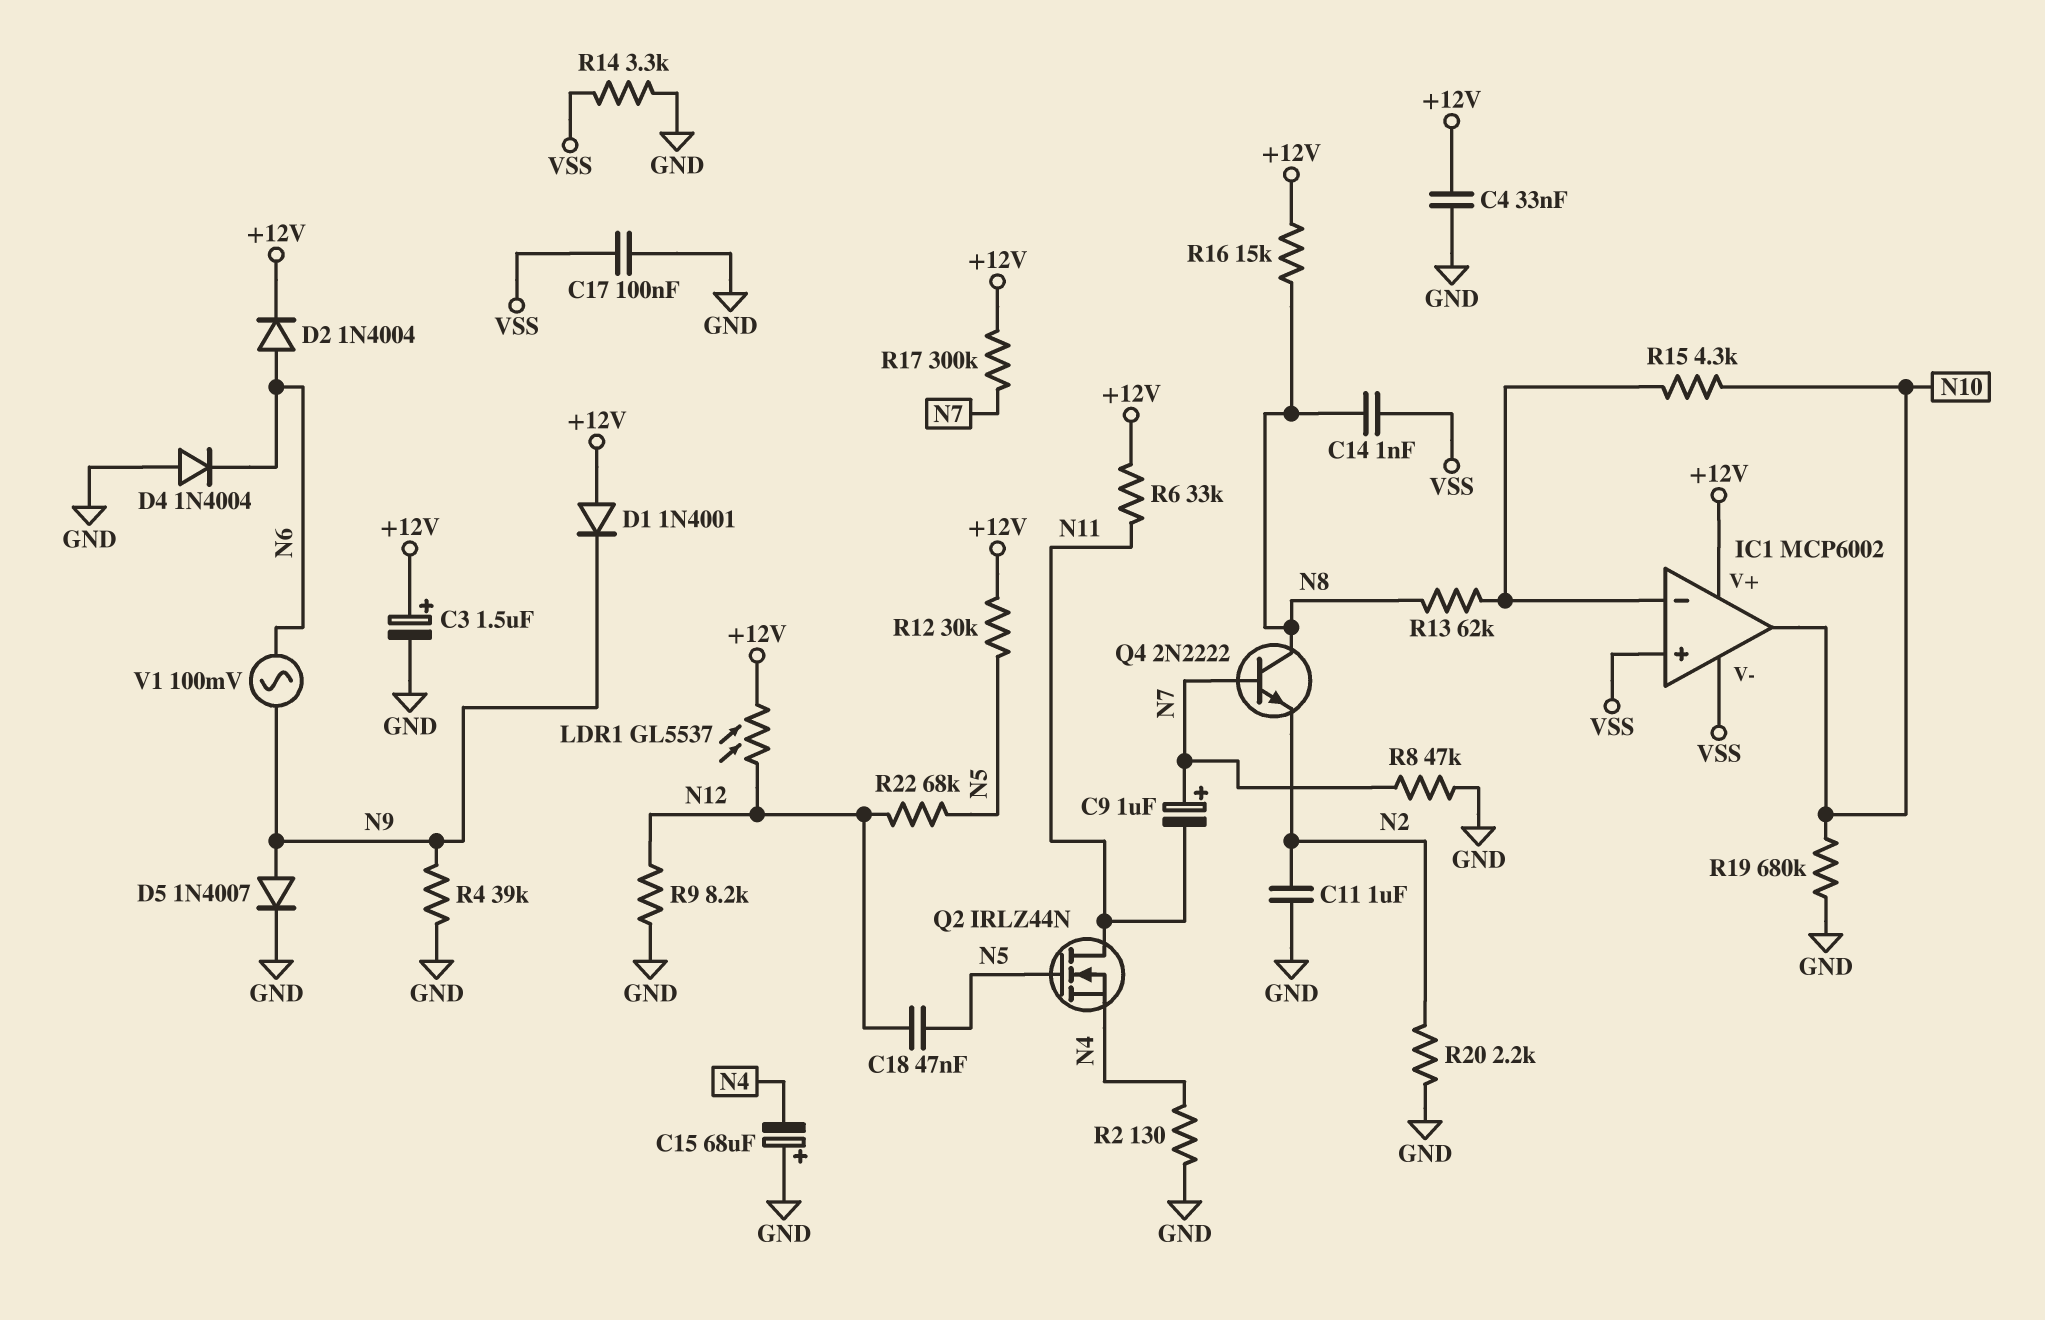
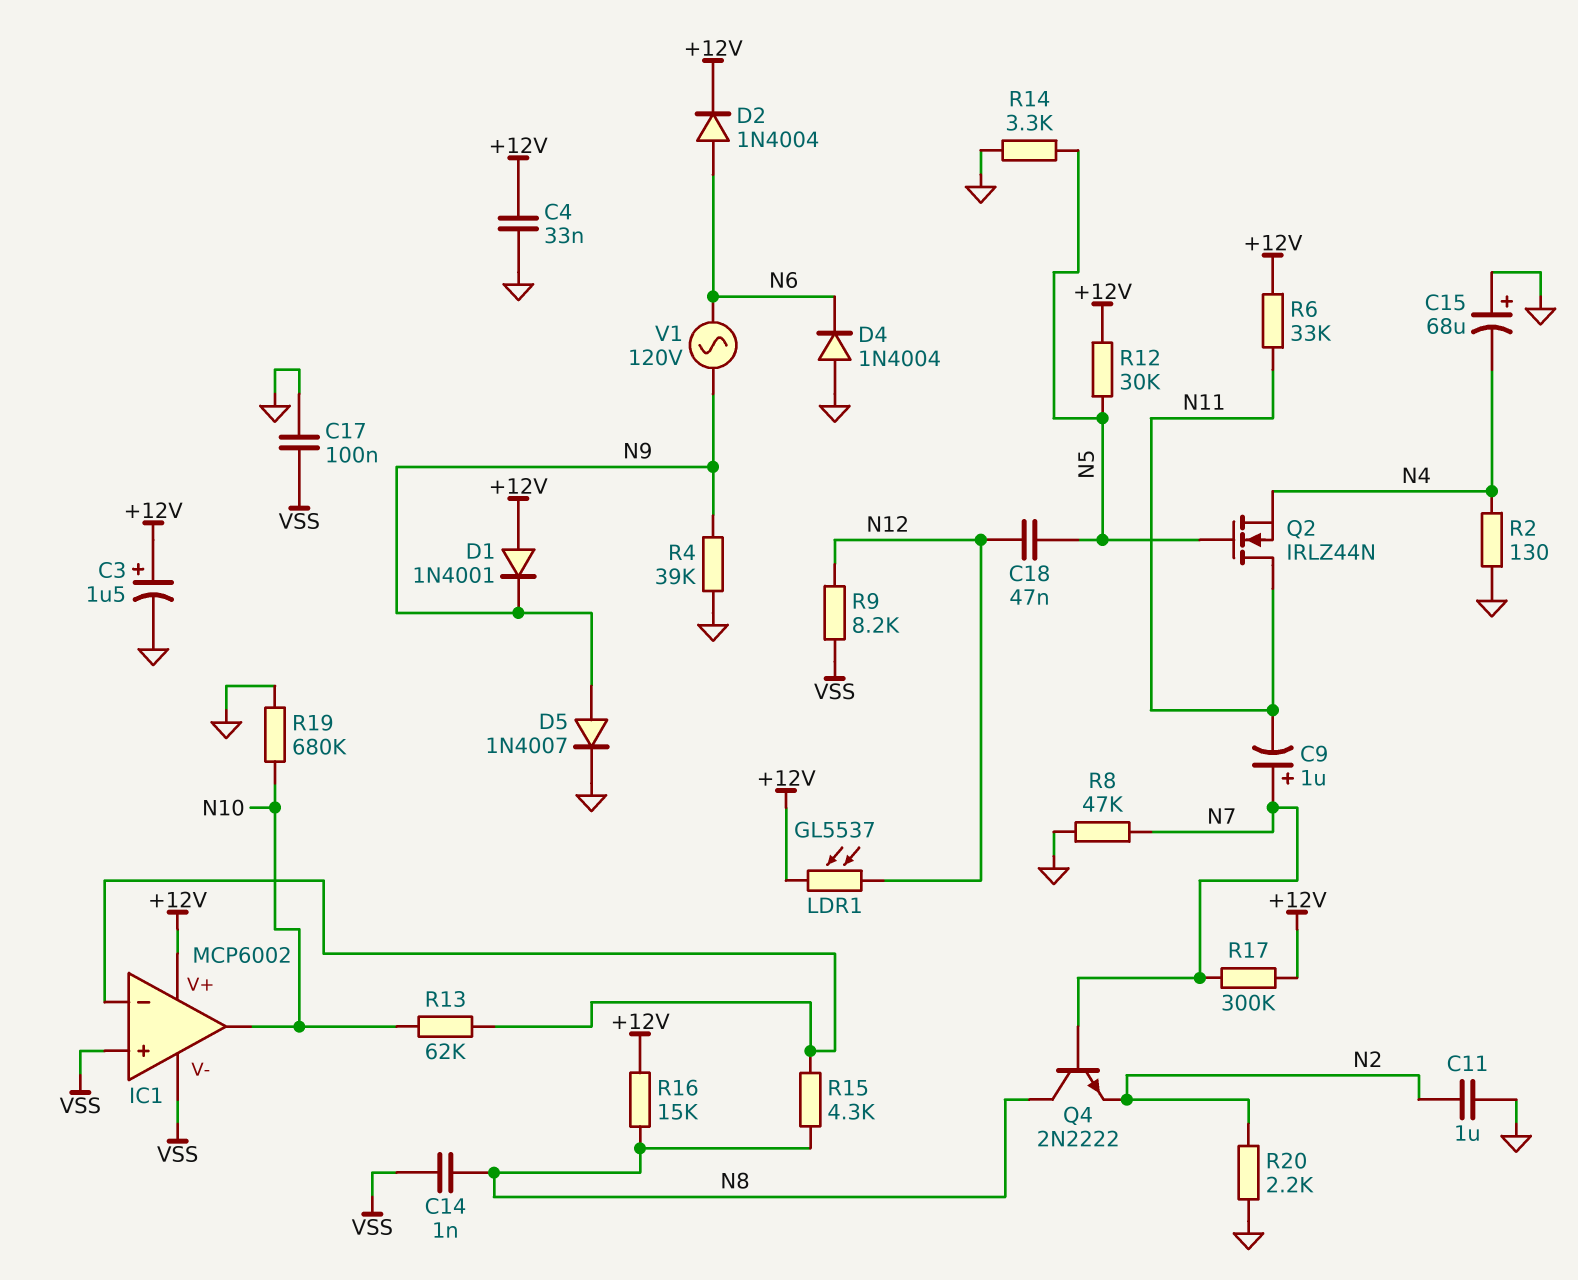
R9: 8.2k (GND, N12) -> 8.2k (N12, VSS)
R13: 62k (IC1/in-, N8) -> 62k (IC1/in-, N10)
R14: 3.3k (GND, VSS) -> 3.3k (GND, N5)
R15: 4.3k (IC1/in-, N10) -> 4.3k (IC1/in-, N8)
R22: 68k (N5, N12) -> none
V1: AC 100mV (N6, N9) -> AC 120V (N6, N9)

